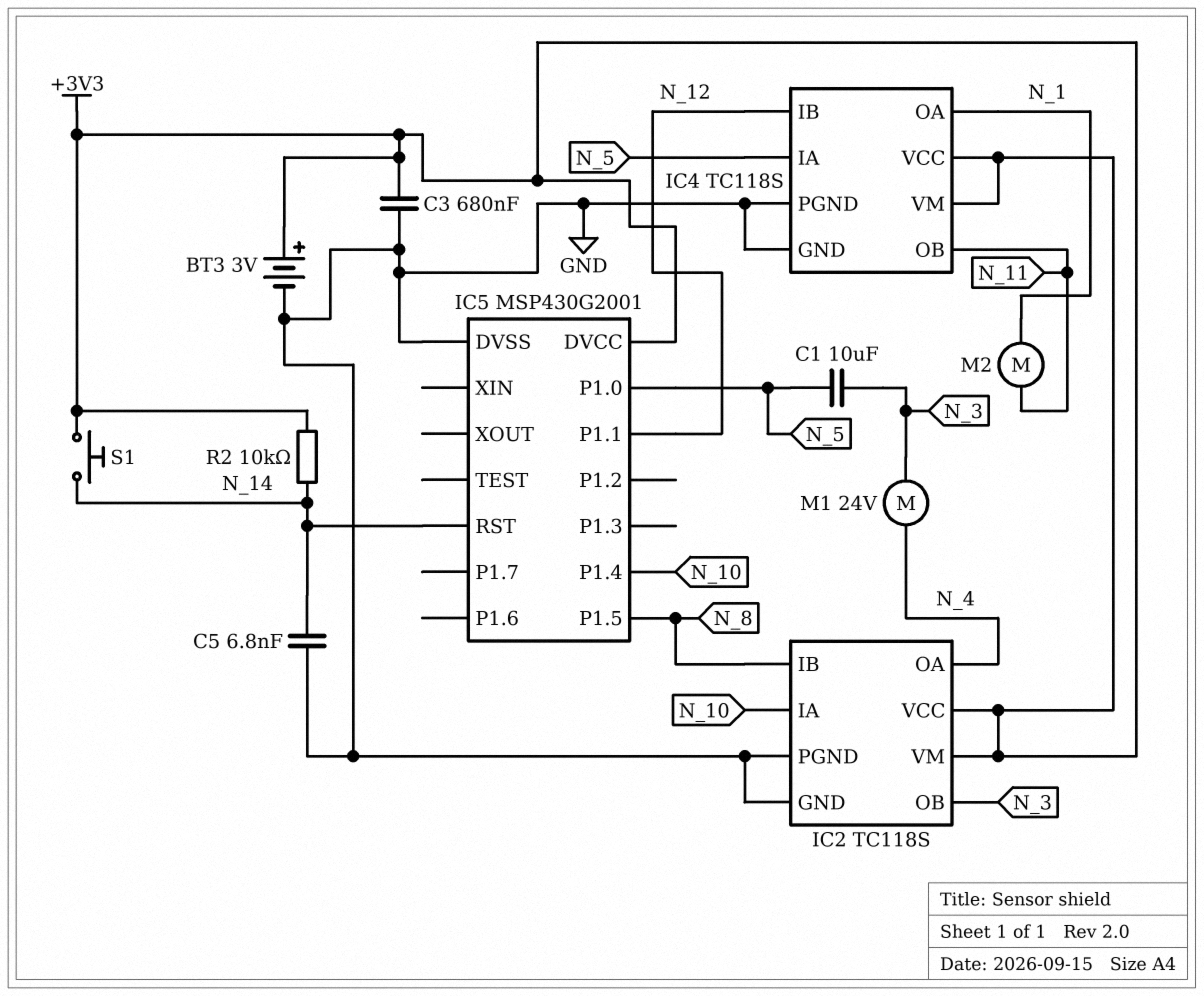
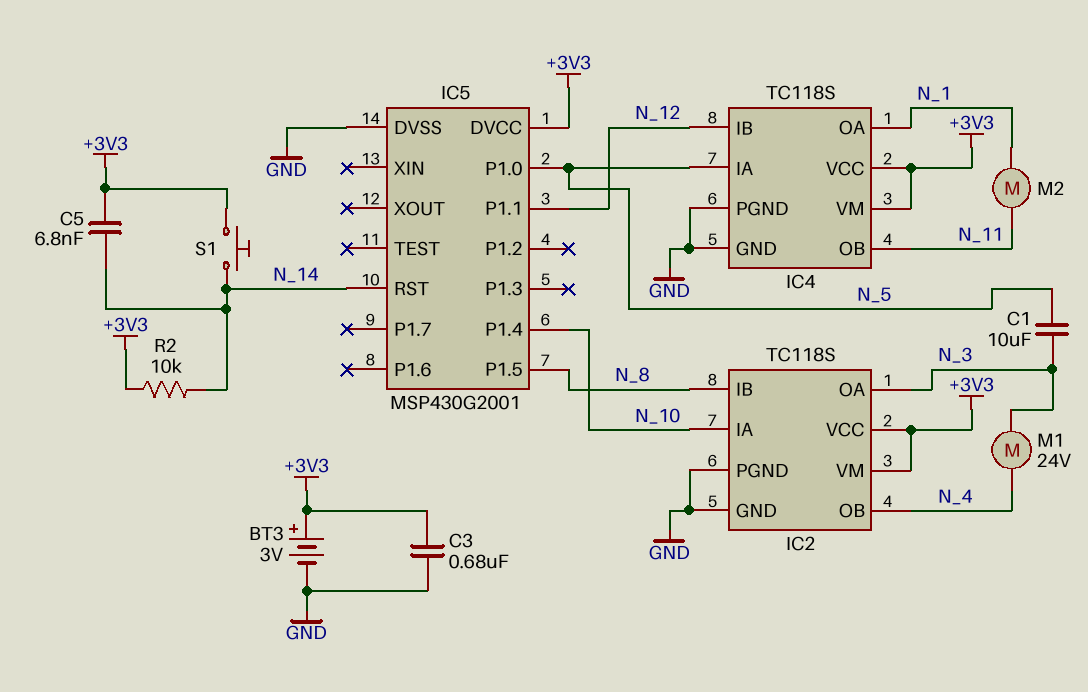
C5: 6.8nF (GND, N_14) -> 6.8nF (+3V3, N_14)
IC2 pin OA: N_4 -> N_3
IC2 pin OB: N_3 -> N_4

